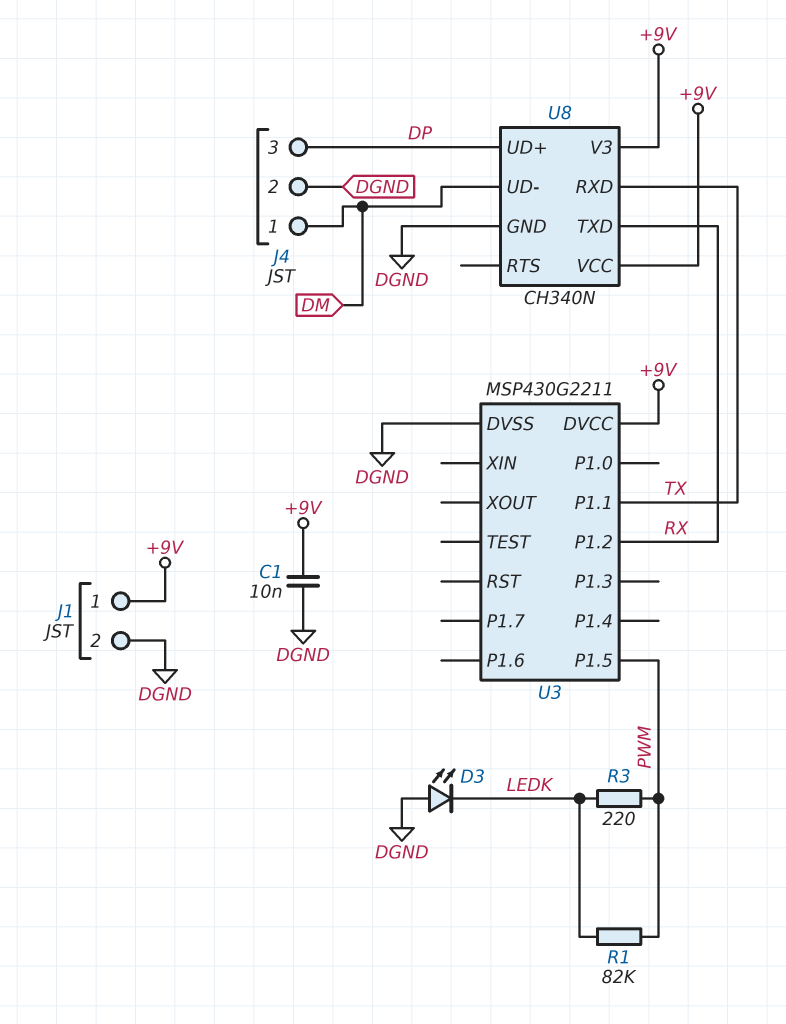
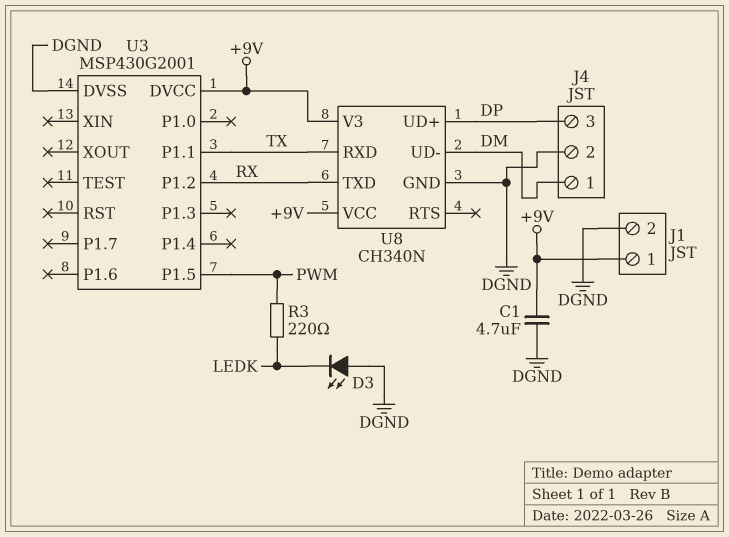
C1: 10nF (+9V, DGND) -> 4.7uF (+9V, DGND)
R1: 82k (LEDK, PWM) -> none
U3: MSP430G2211 -> MSP430G2001

